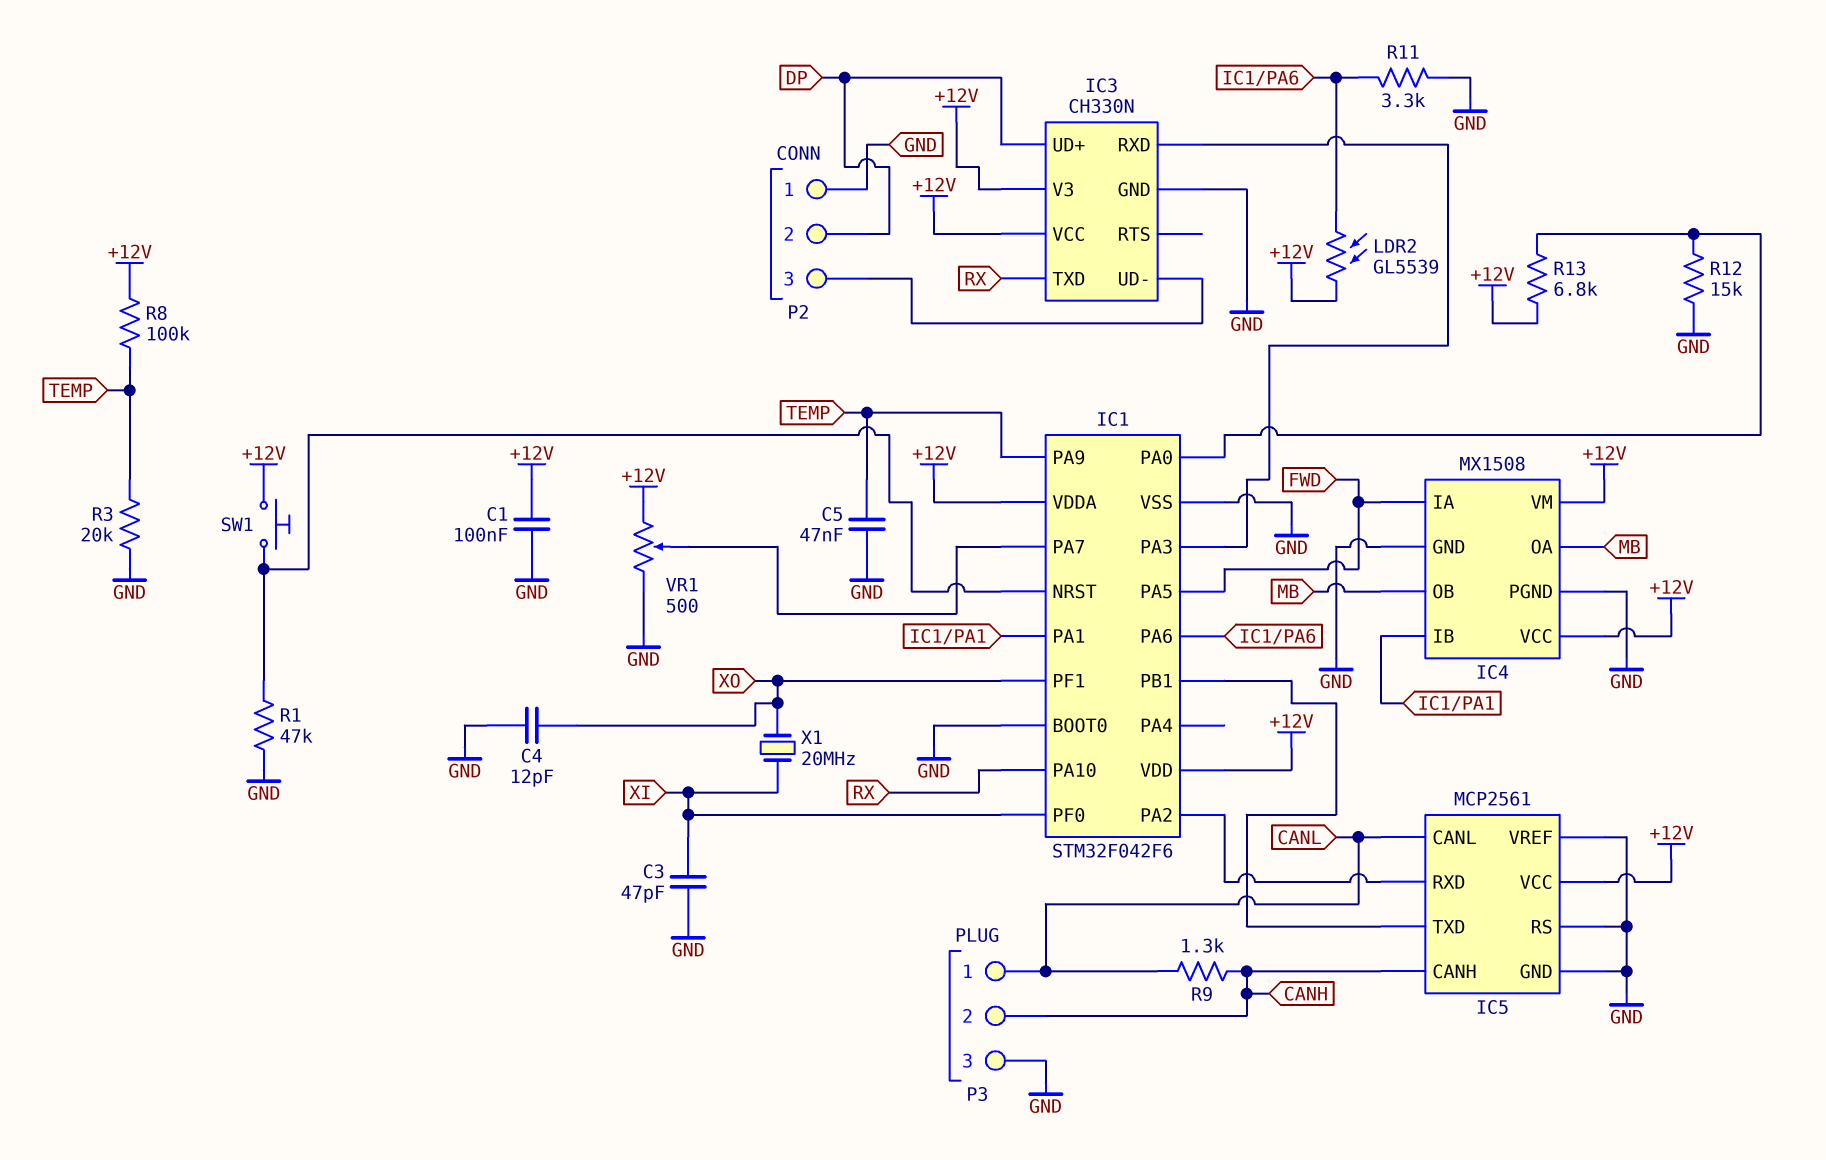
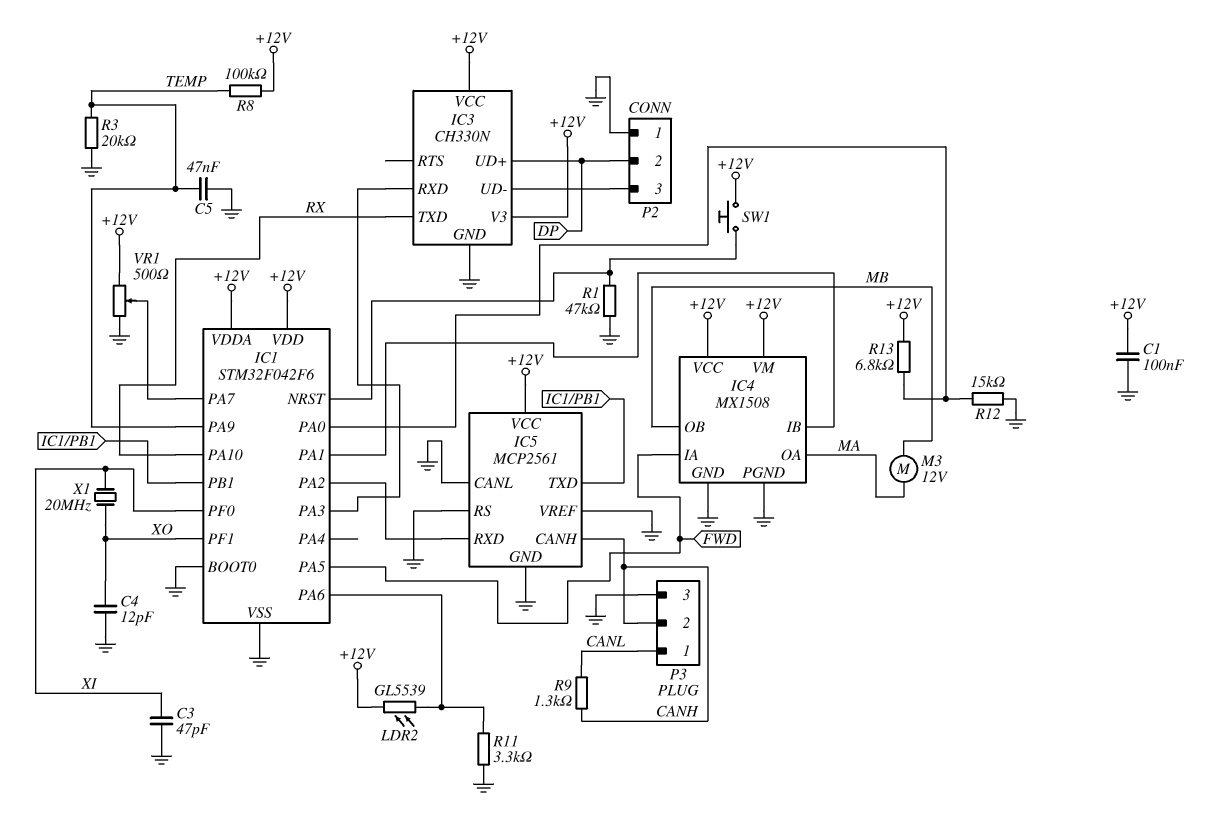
IC4 pin OA: MB -> MA
IC5 pin CANL: CANL -> GND
M3: none -> motor 12V (MA, MB)

